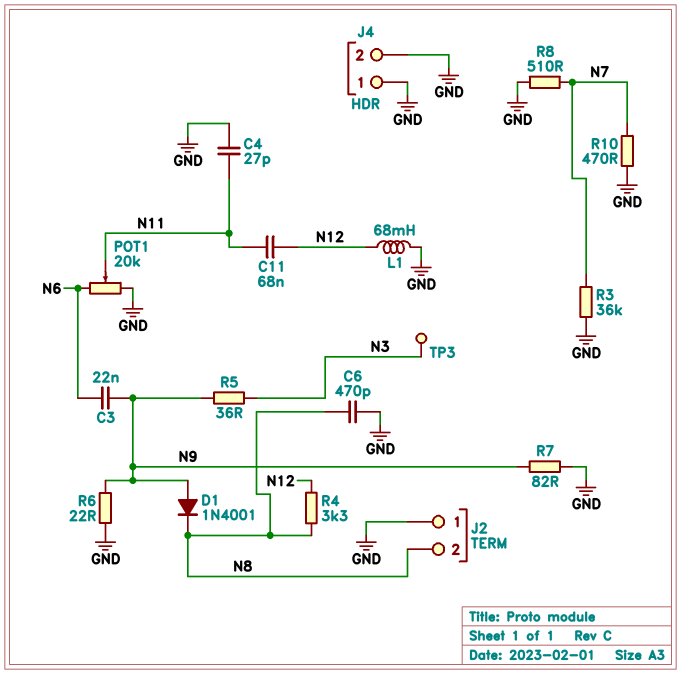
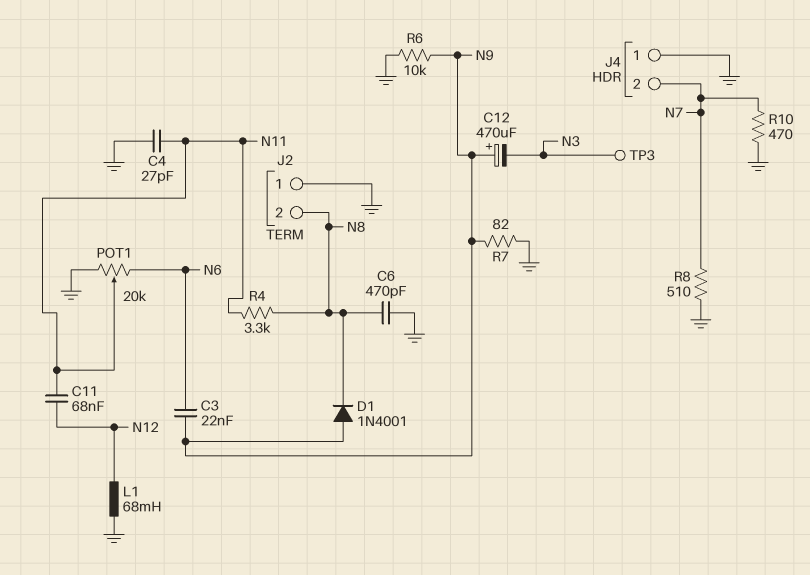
C12: none -> 470uF (plus N9, minus N3)
J4 pin 2: GND -> N7
R3: 36k (GND, N7) -> none
R4: 3.3k (N8, N12) -> 3.3k (N8, N11)
R5: 36 (N3, N9) -> none
R6: 22 (GND, N9) -> 10k (GND, N9)

